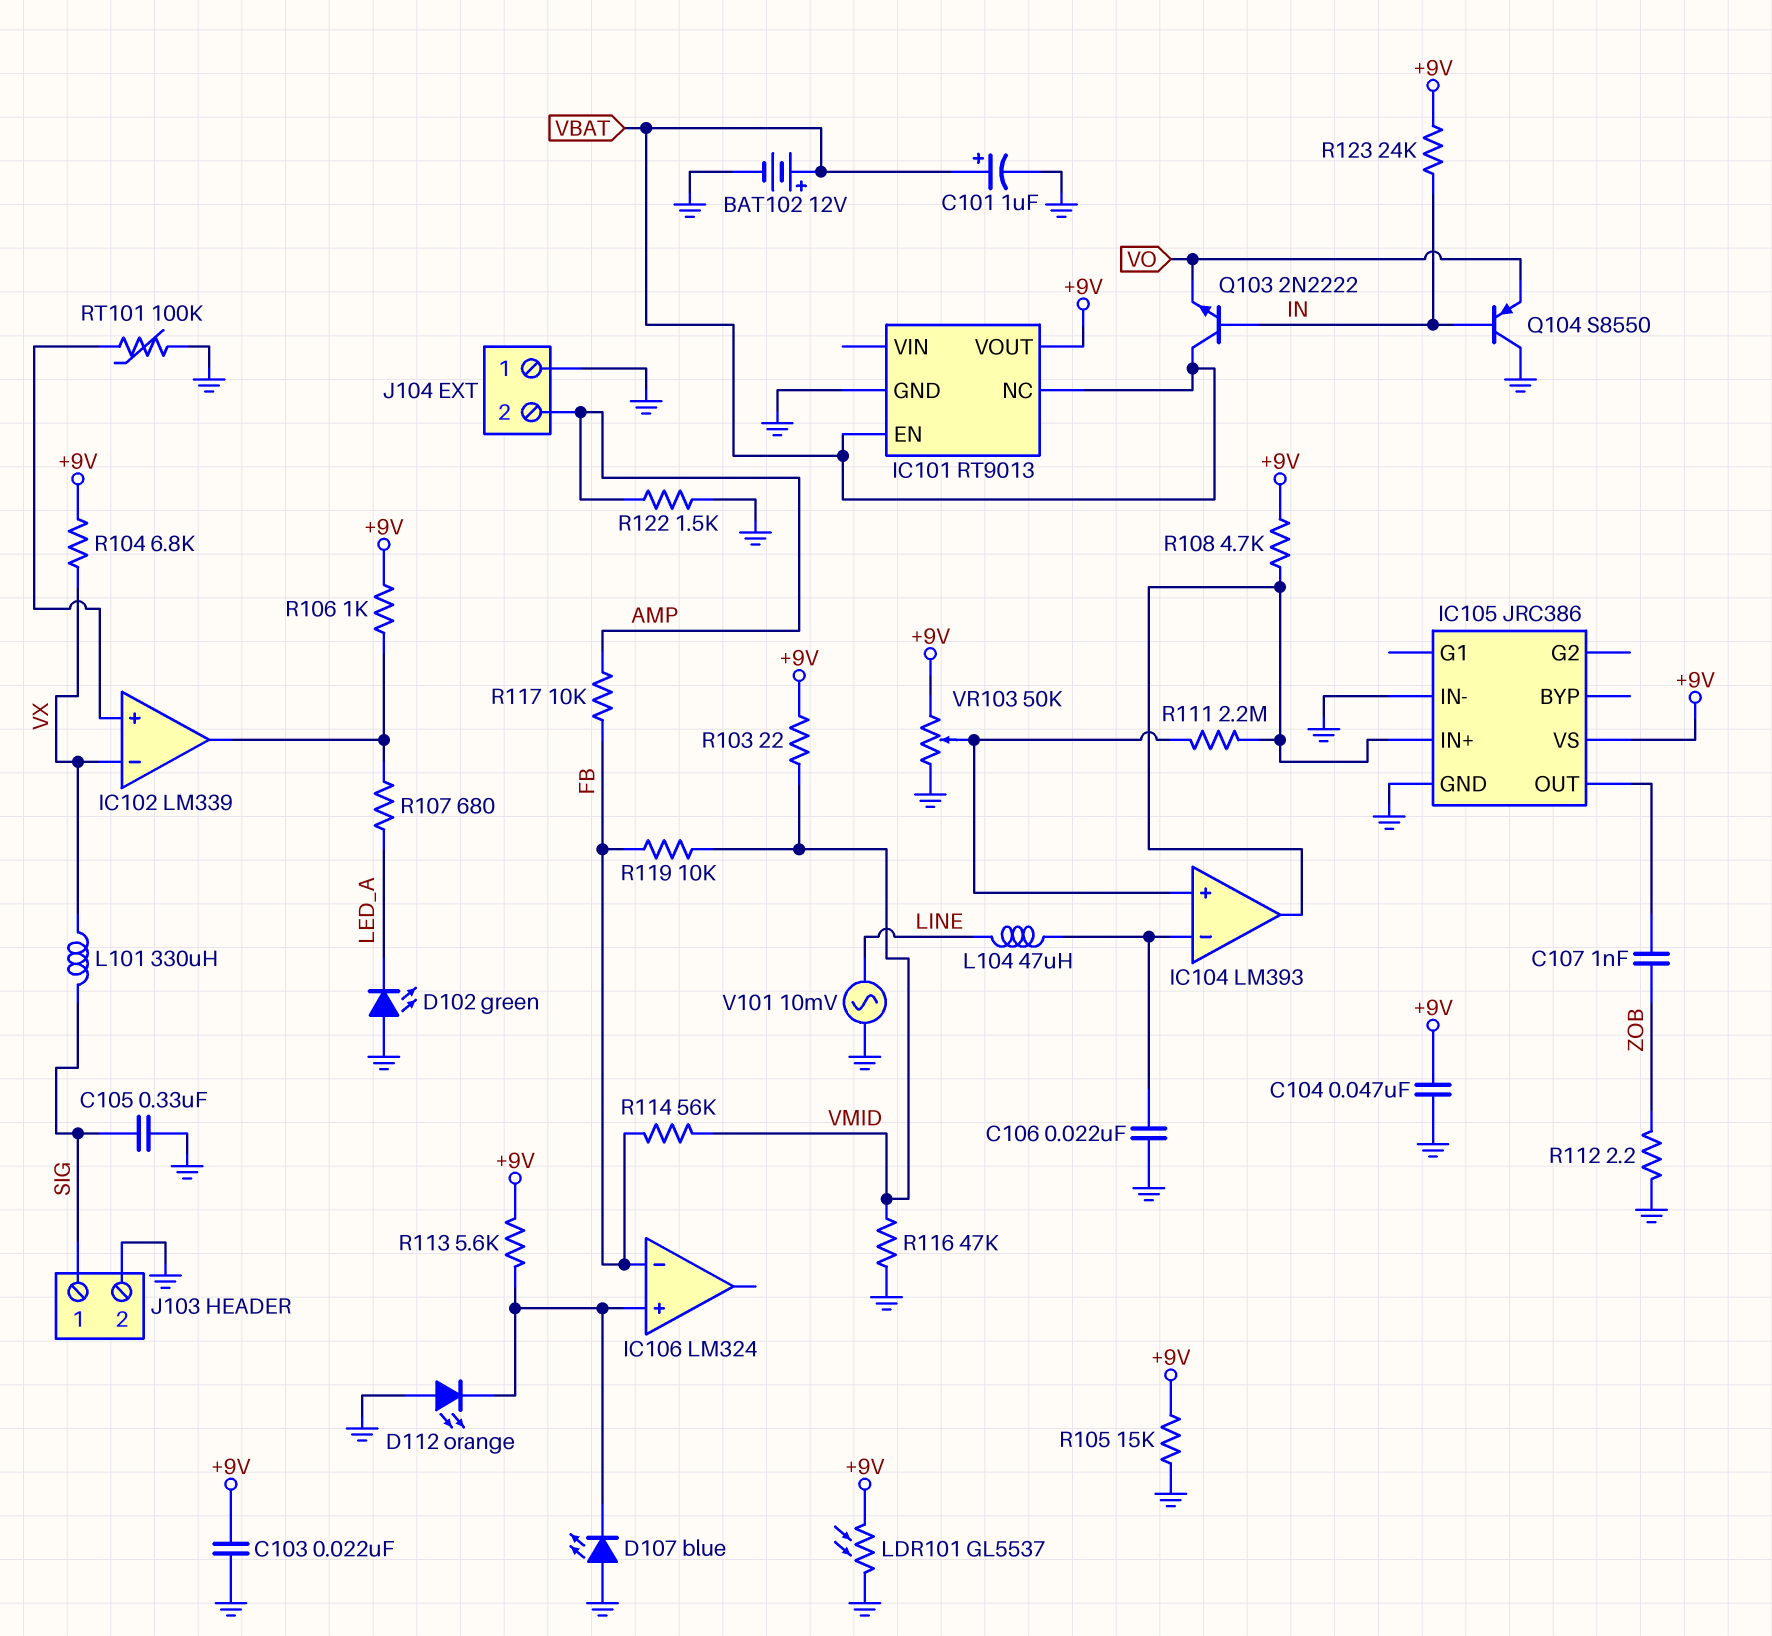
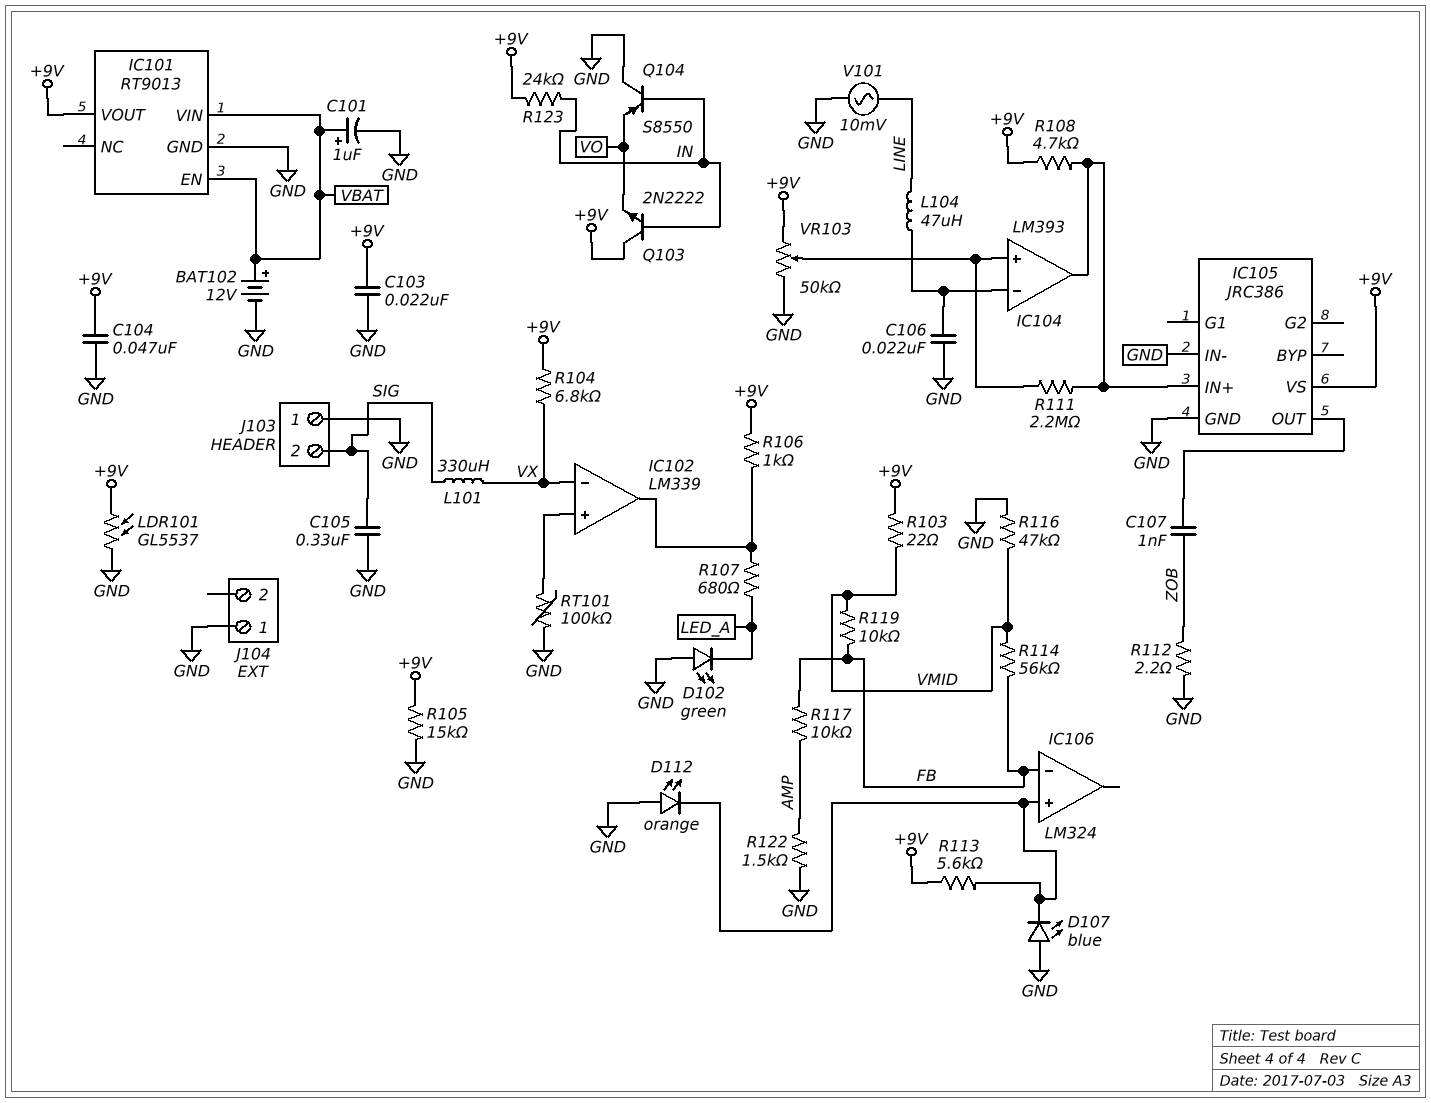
IC101 pin NC: VBAT -> none
IC101 pin VIN: none -> VBAT
J103 pin 1: SIG -> GND
J103 pin 2: GND -> SIG
J104 pin 2: AMP -> none
Q103: NPN 2N2222 (B IN, C VBAT, E VO) -> NPN 2N2222 (B IN, C +9V, E VO)

